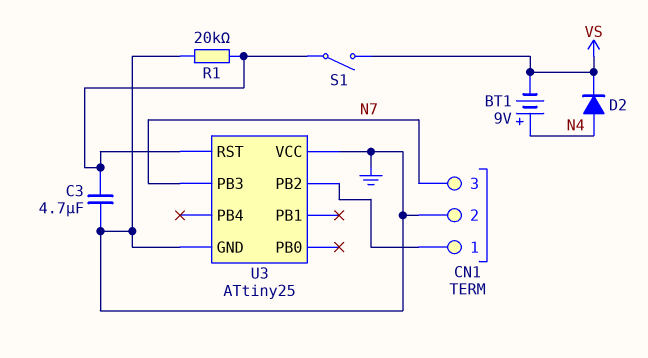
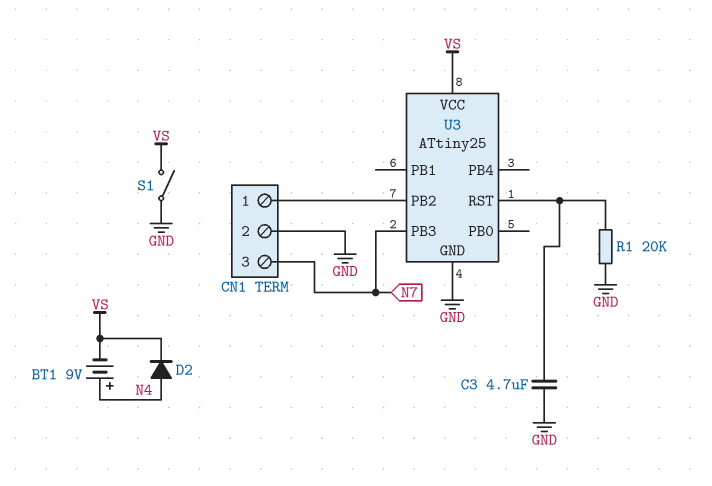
S1: switch (U3/RST, VS) -> switch (GND, VS)
U3 pin VCC: GND -> VS

